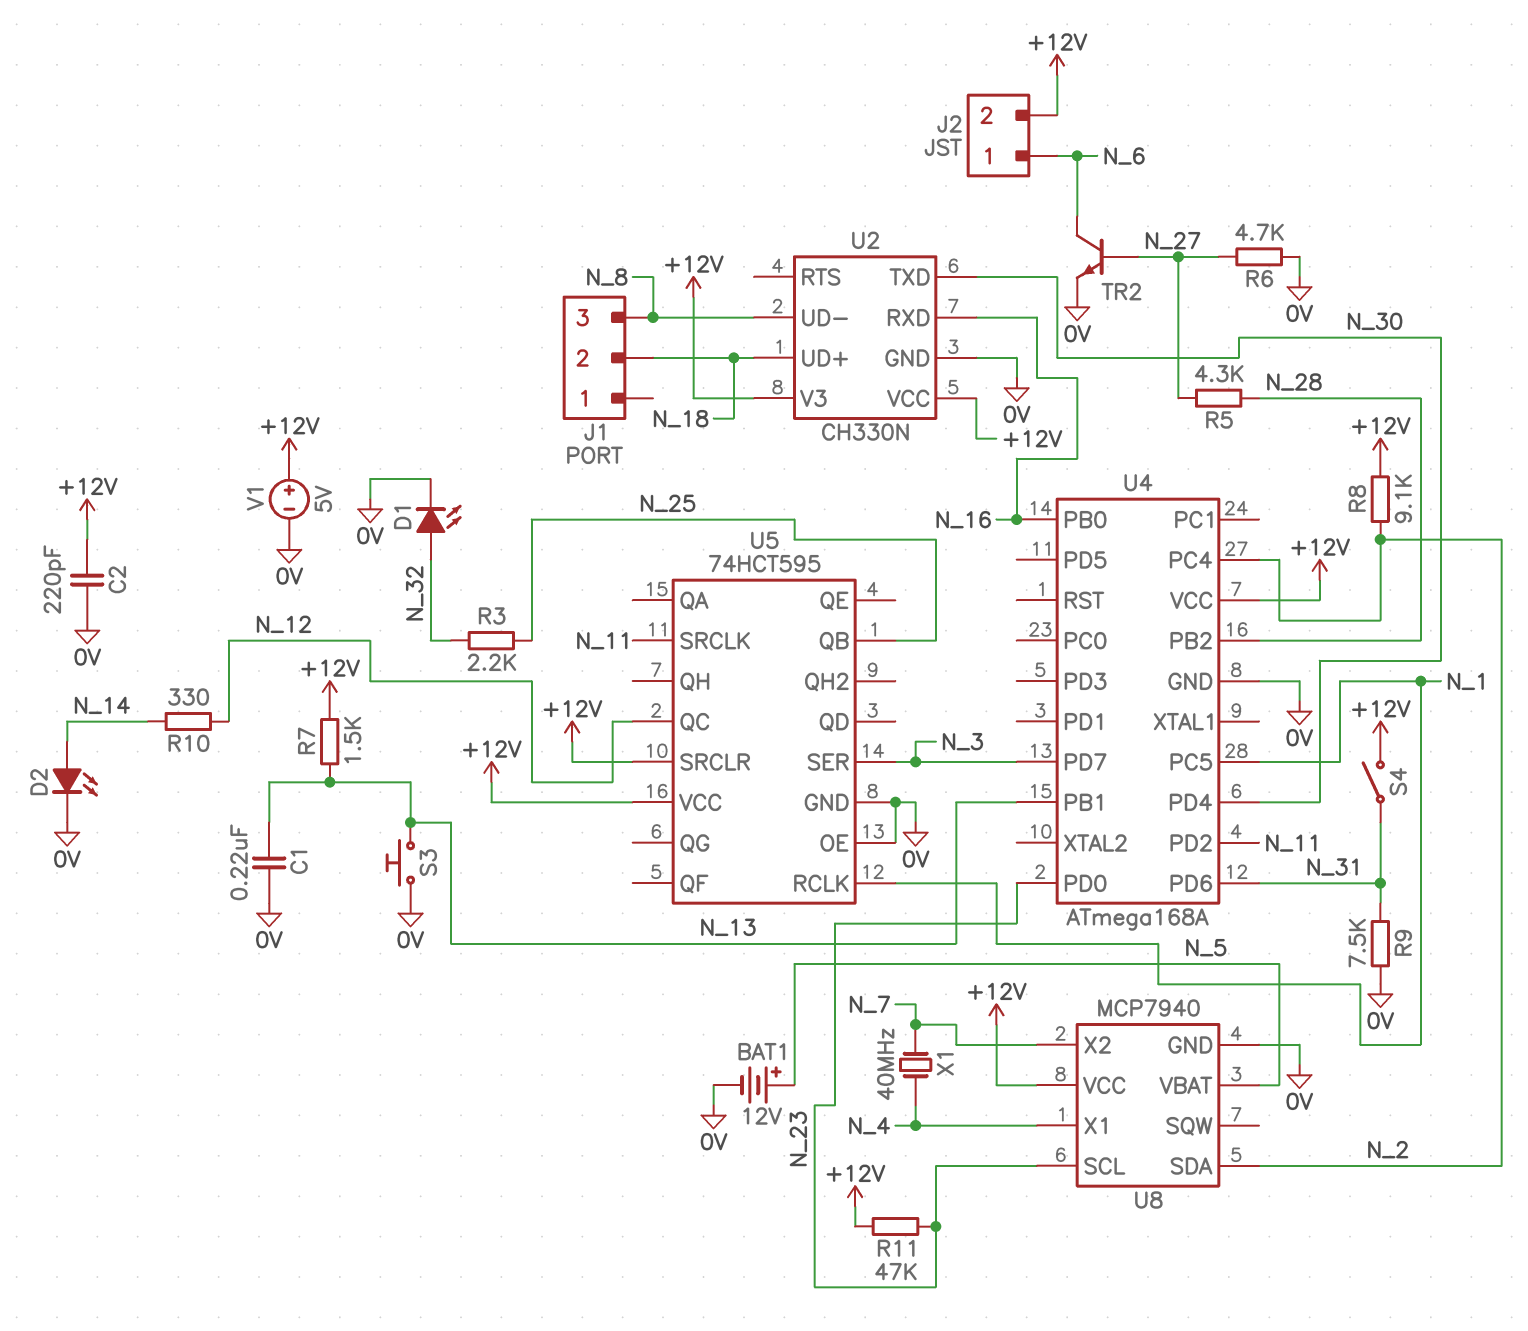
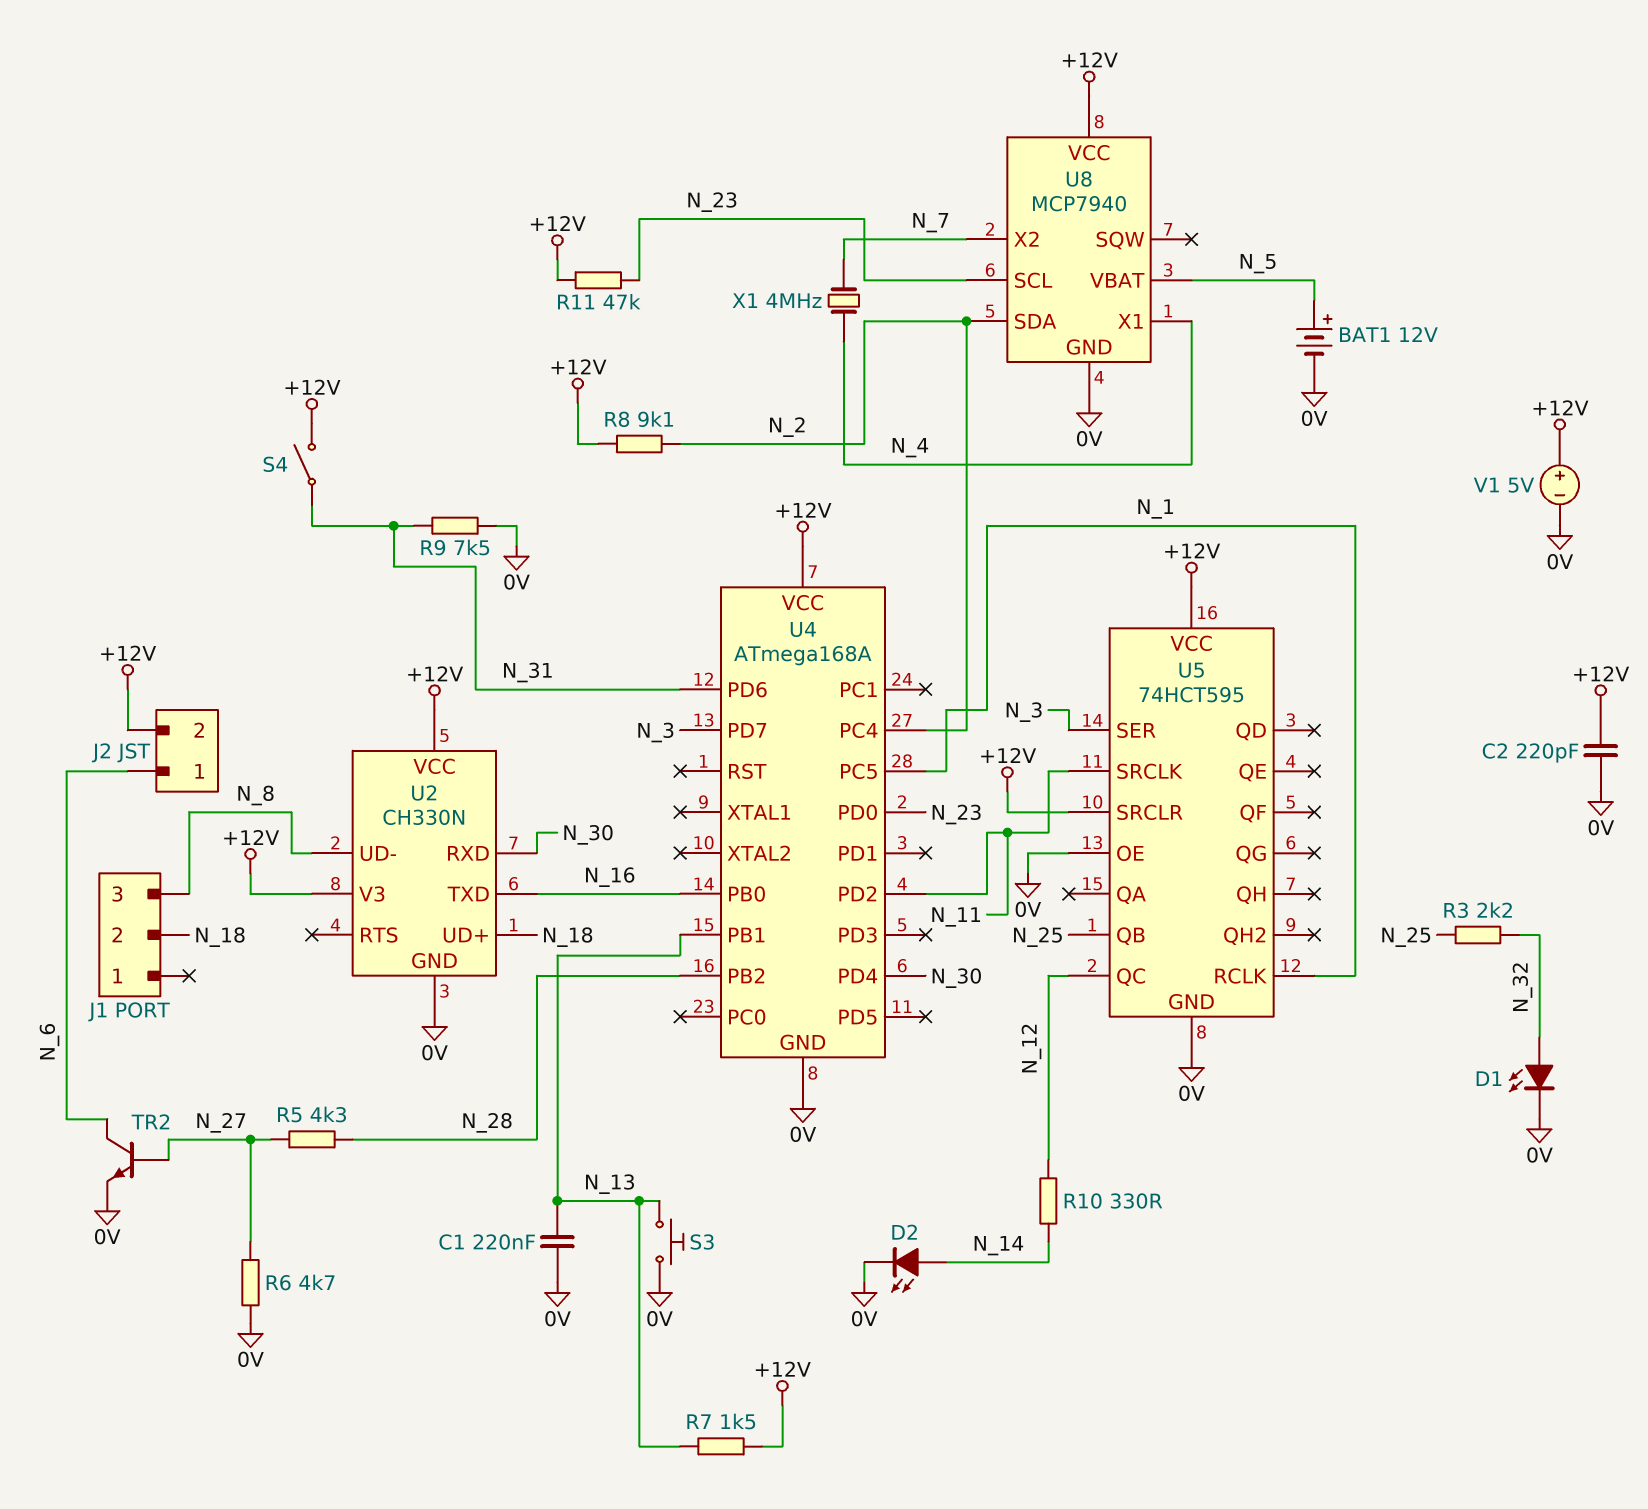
U2 pin RXD: N_16 -> N_30
U2 pin TXD: N_30 -> N_16
X1: 40MHz (N_4, N_7) -> 4MHz (N_4, N_7)

